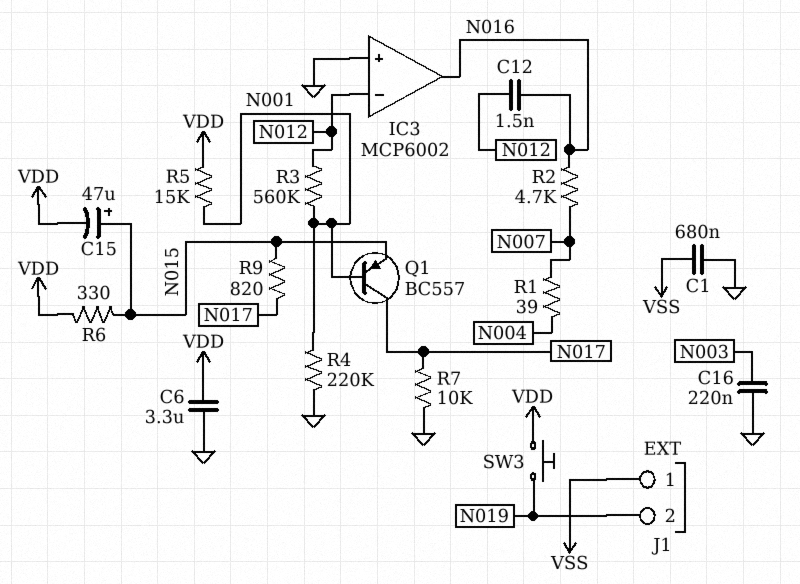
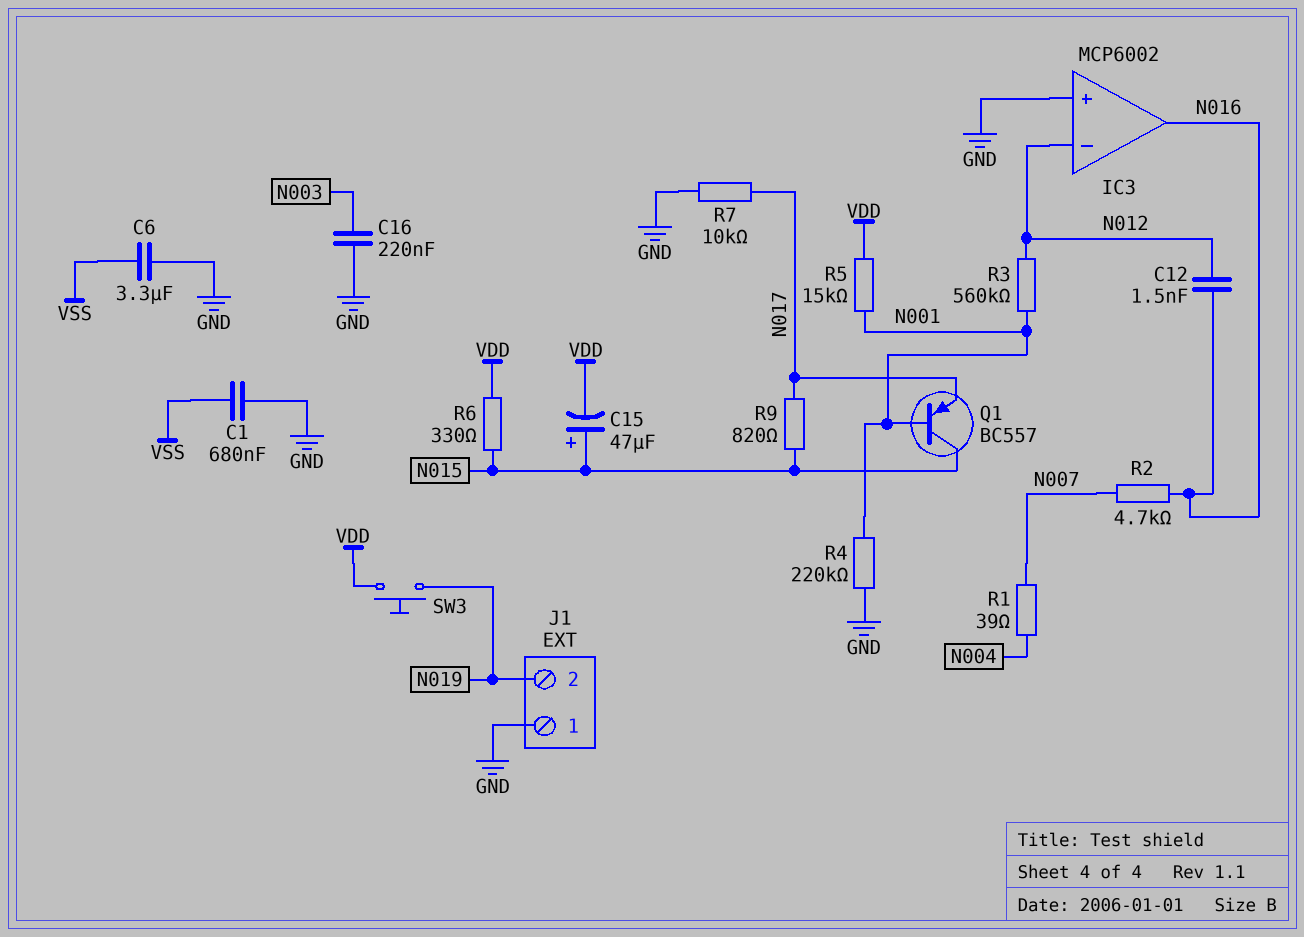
C6: 3.3uF (GND, VDD) -> 3.3uF (GND, VSS)
J1 pin 1: VSS -> GND
Q1: PNP BC557 (B N001, C N017, E N015) -> PNP BC557 (B N001, C N015, E N017)

